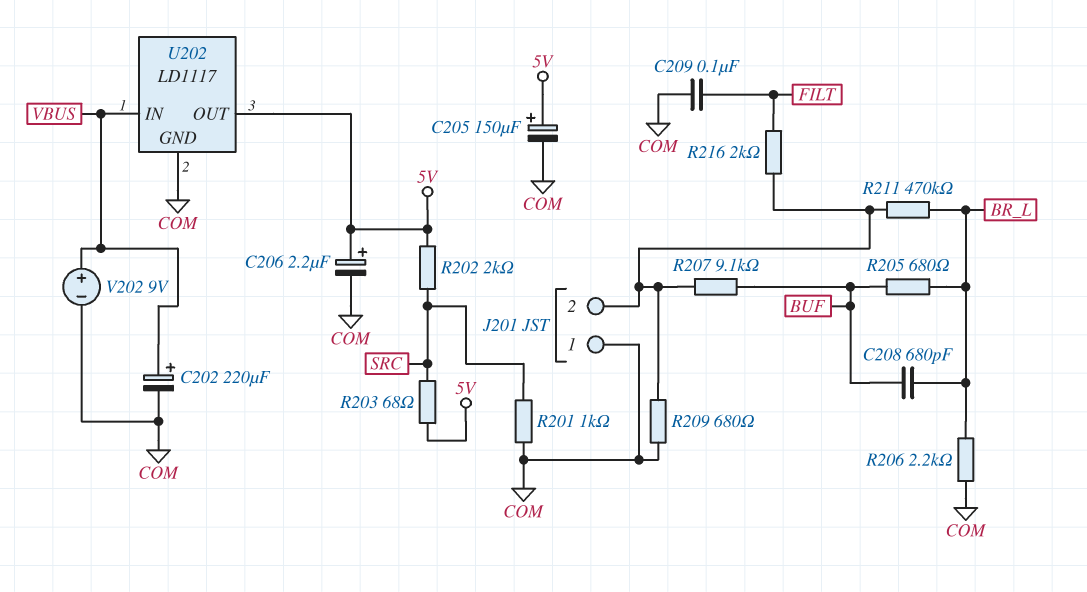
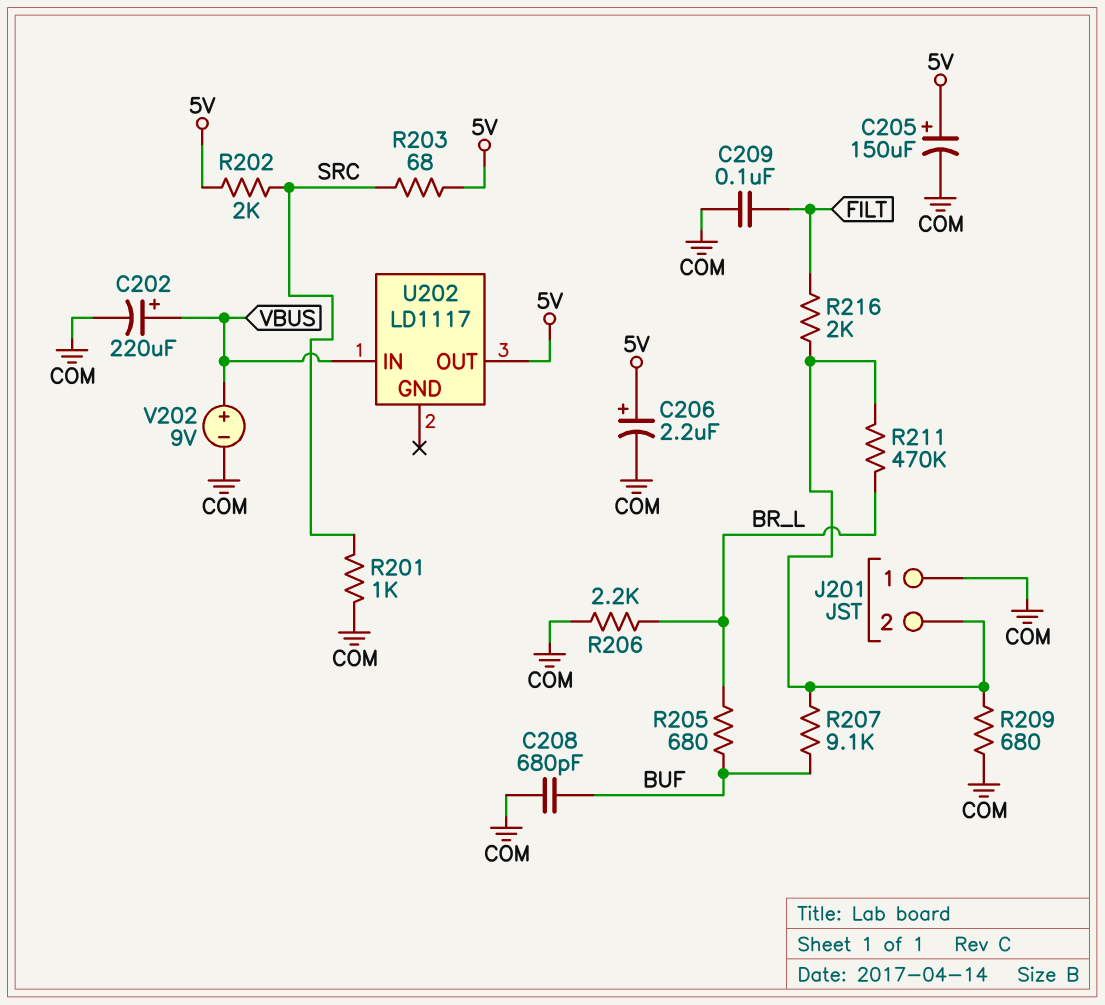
C208: 680pF (BR_L, BUF) -> 680pF (BUF, COM)
U202 pin GND: COM -> none

